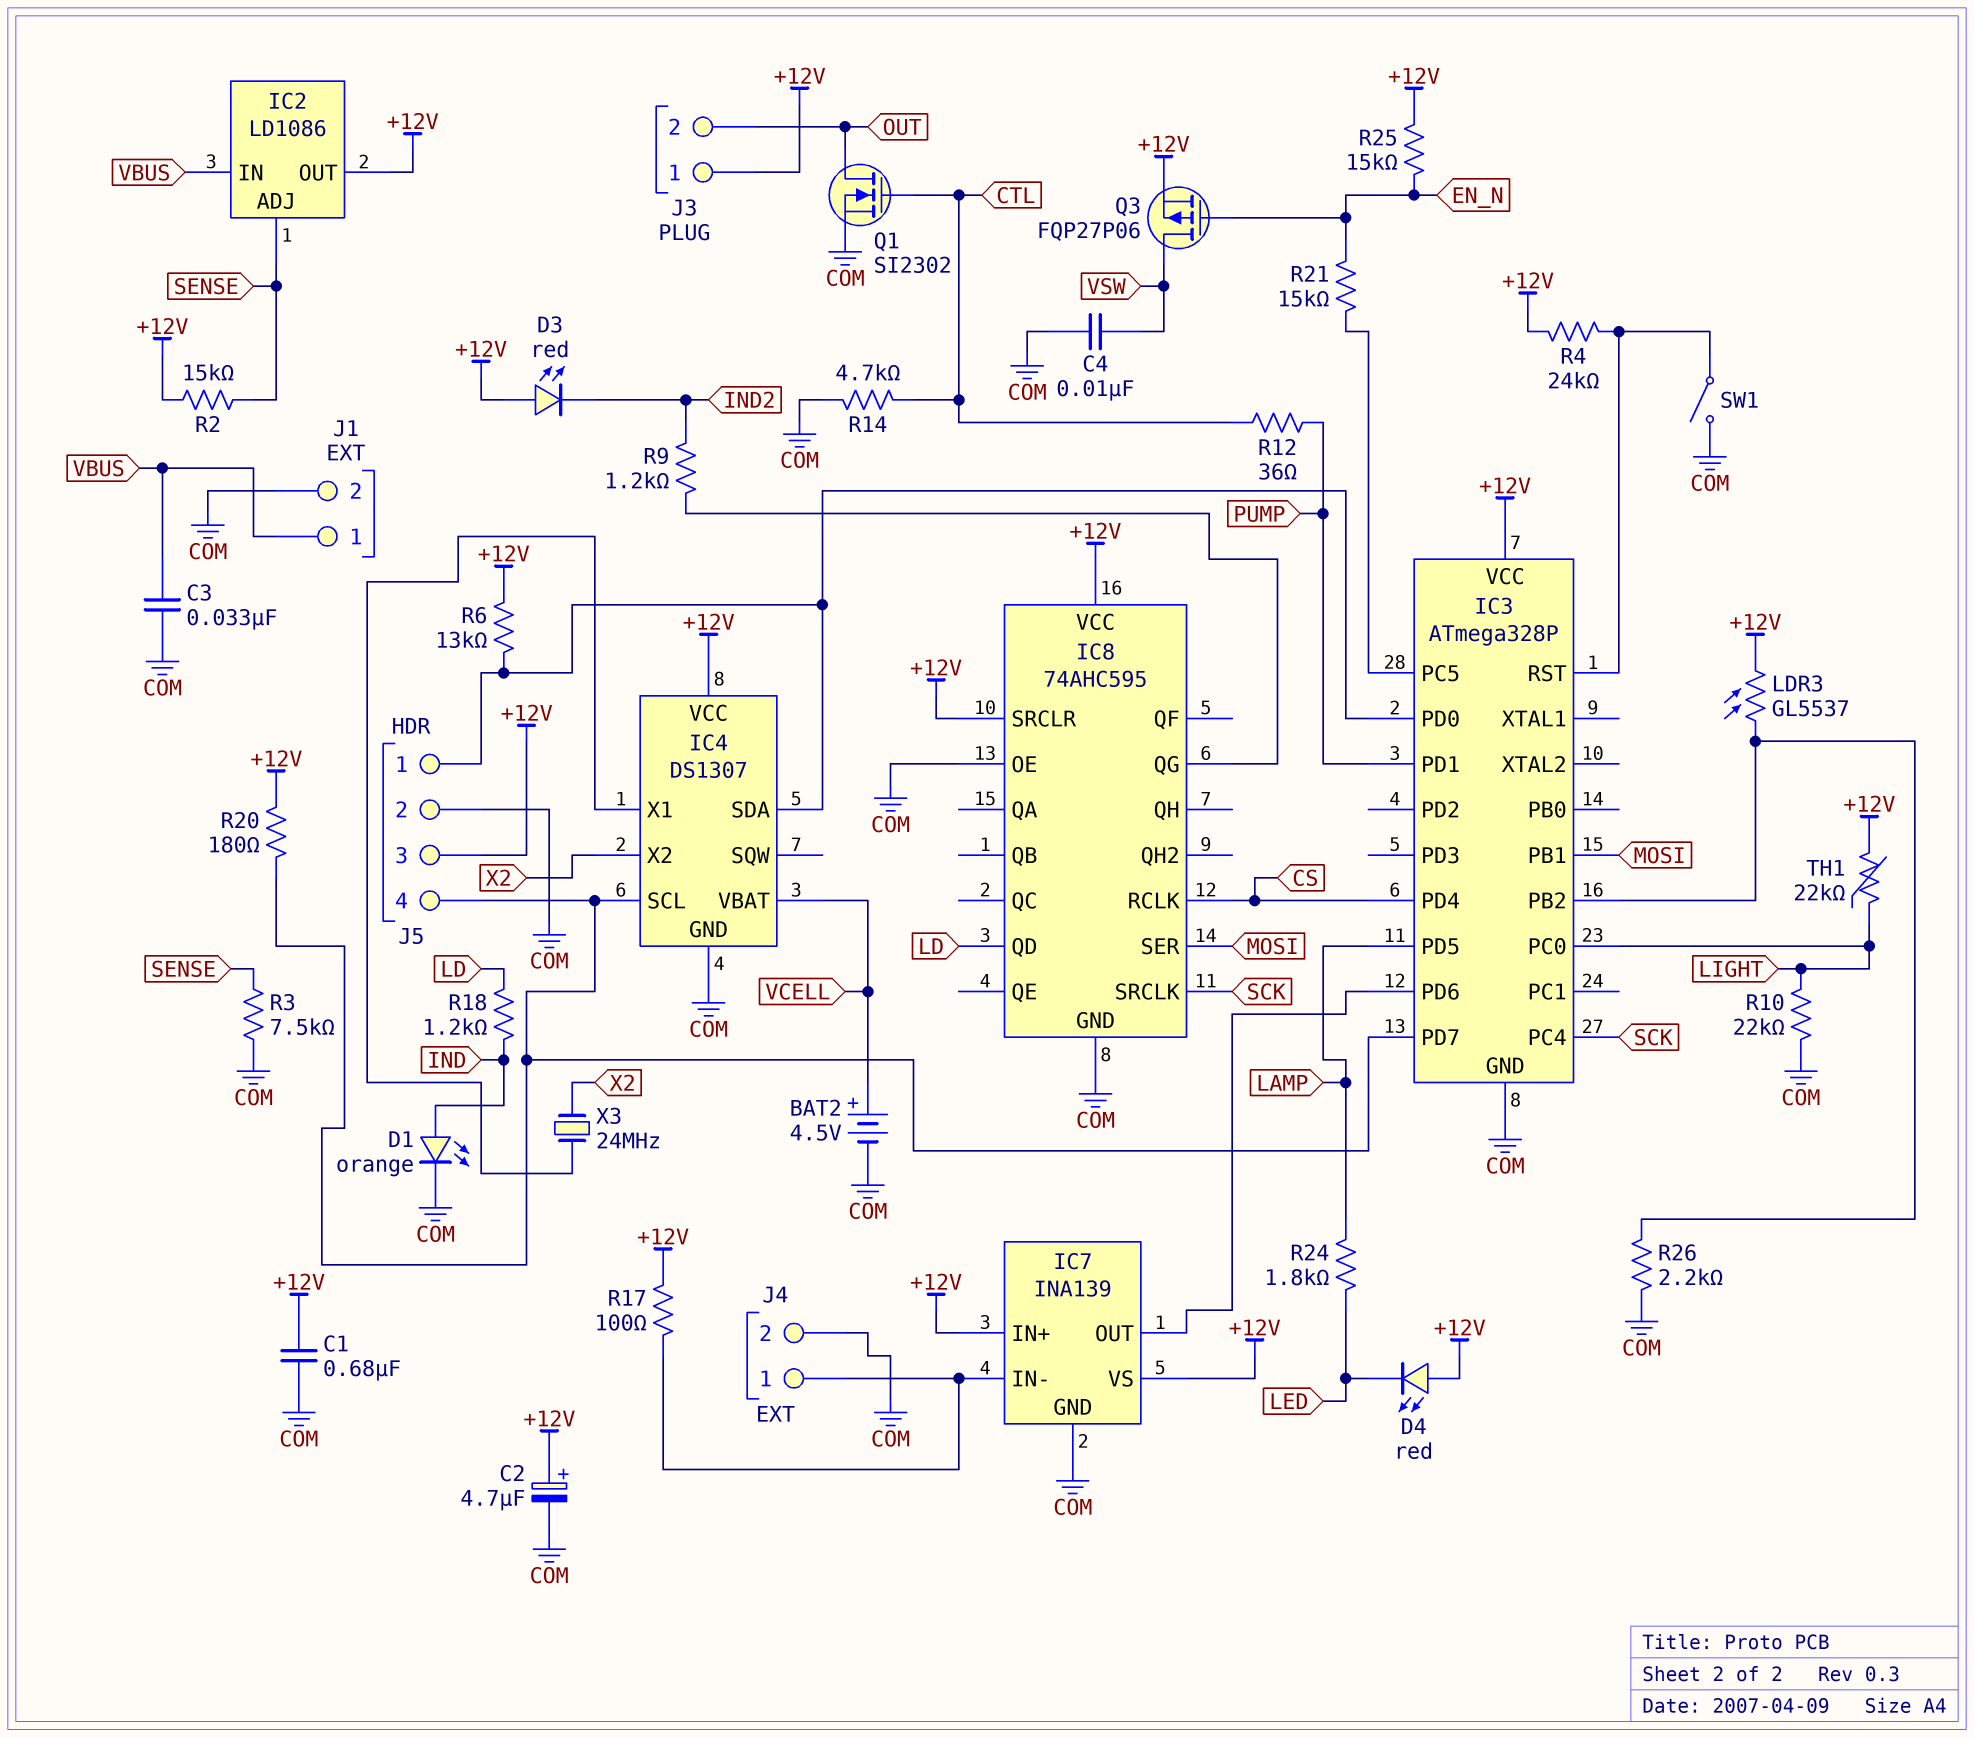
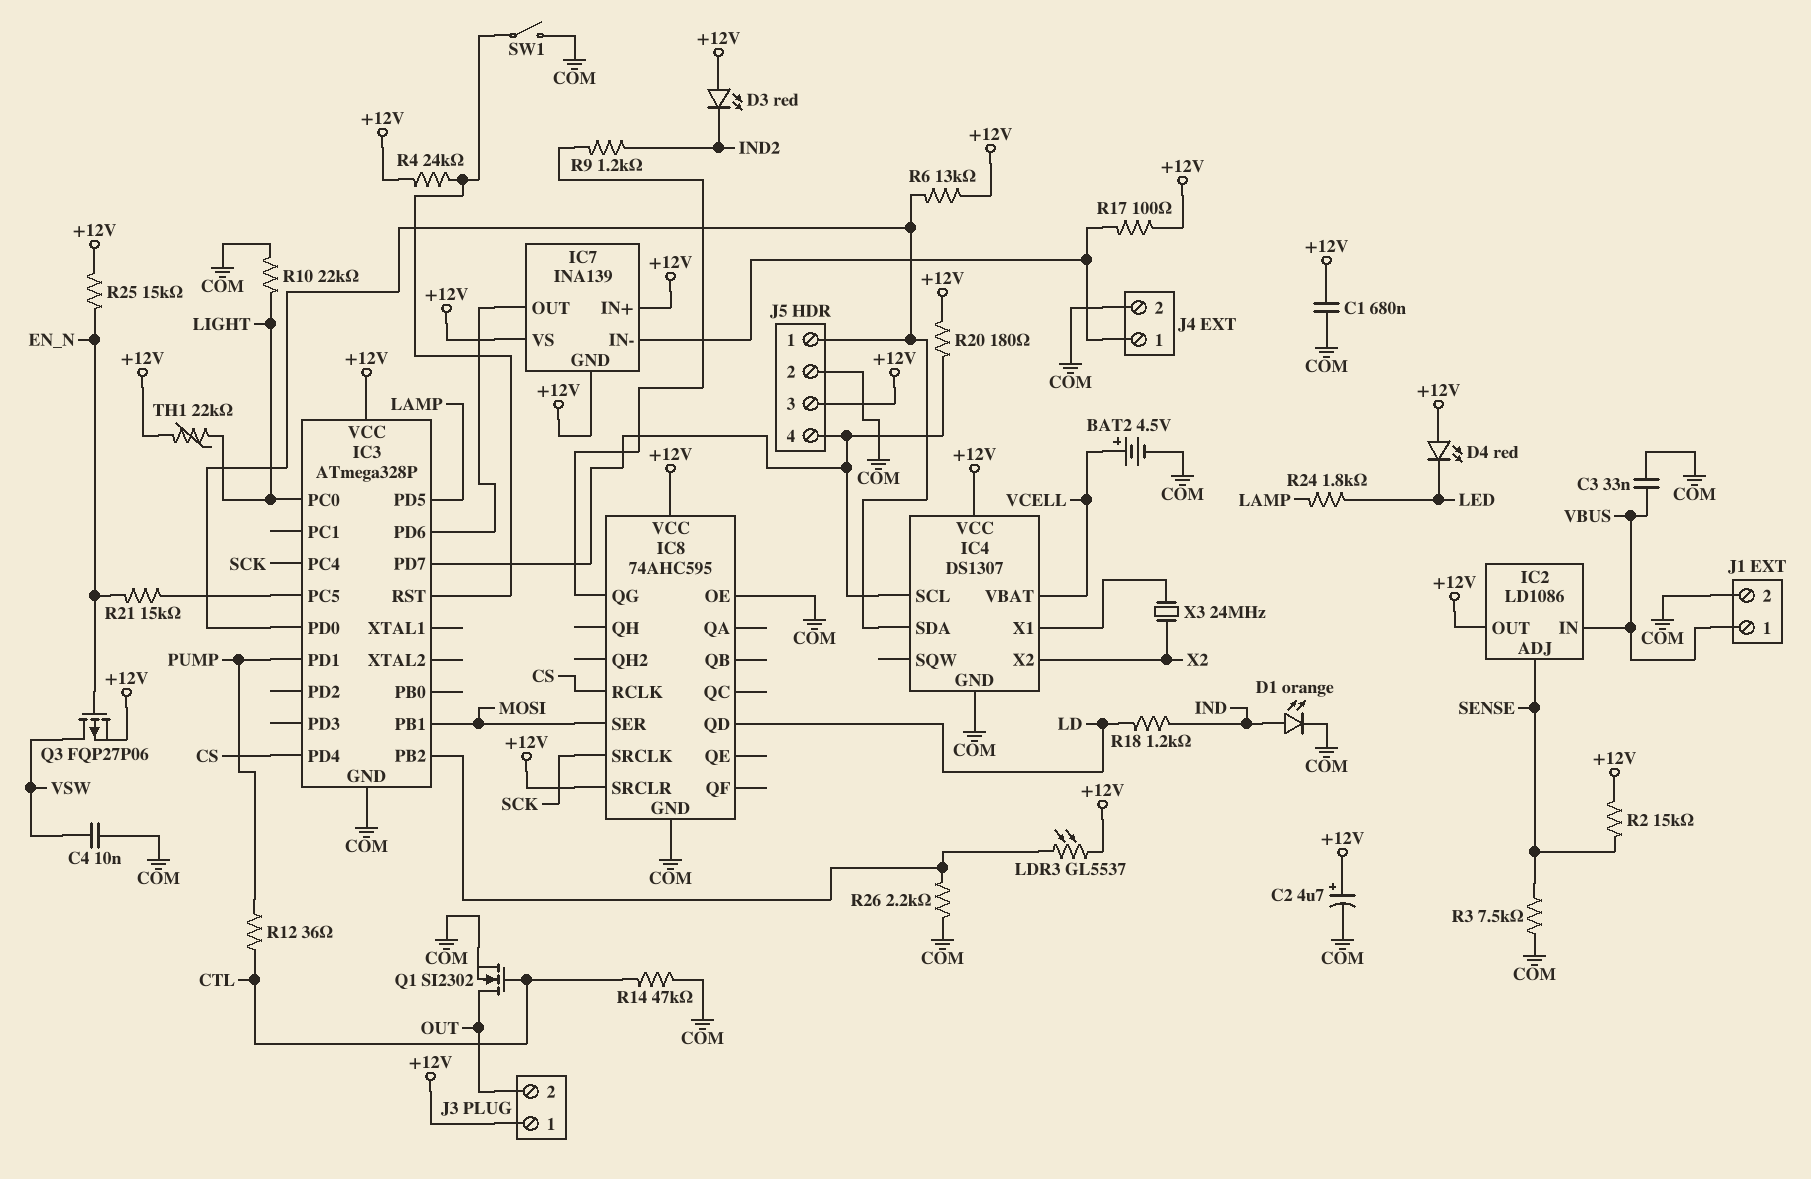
IC7 pin GND: COM -> +12V
R14: 4.7k (COM, CTL) -> 47k (COM, CTL)

